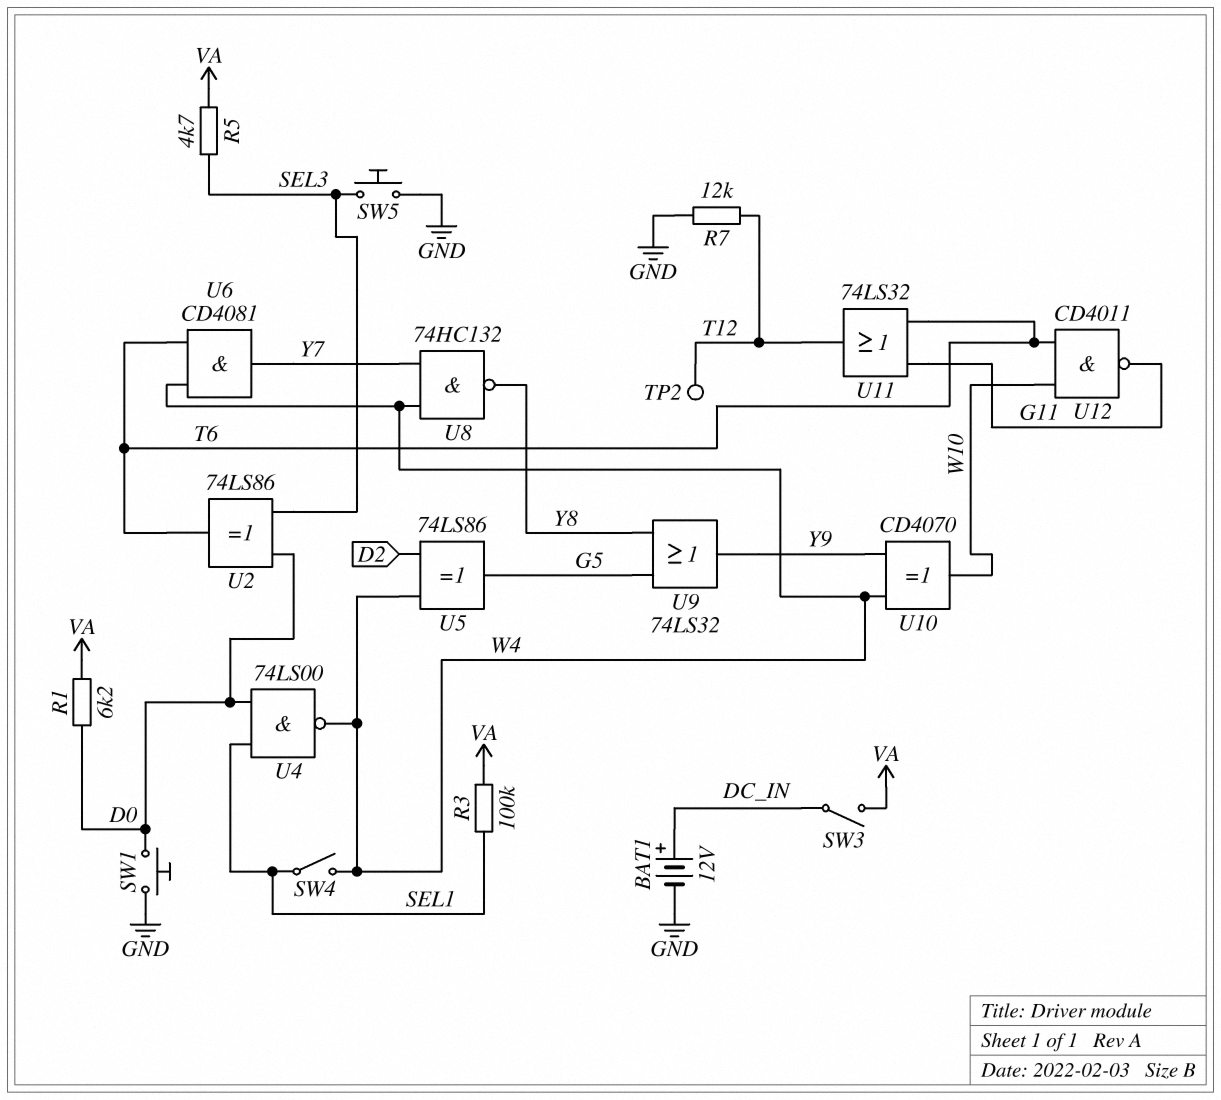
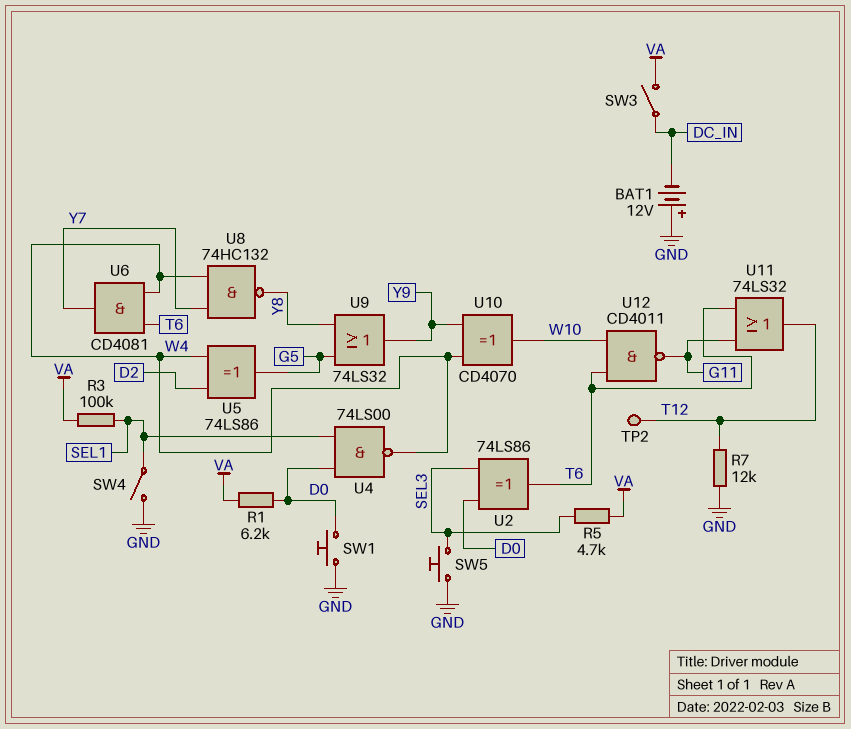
BAT1: 12V (plus DC_IN, minus GND) -> 12V (plus GND, minus DC_IN)
SW4: switch (SEL1, W4) -> switch (GND, SEL1)

